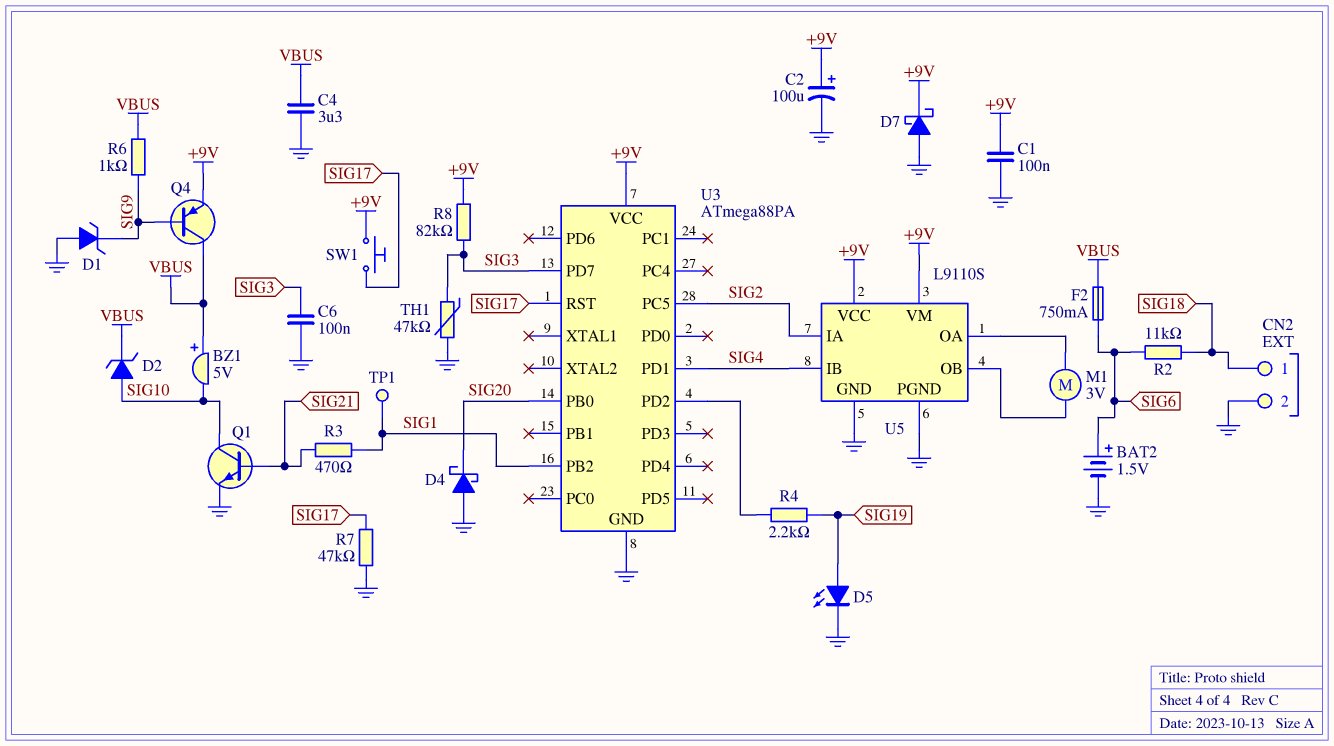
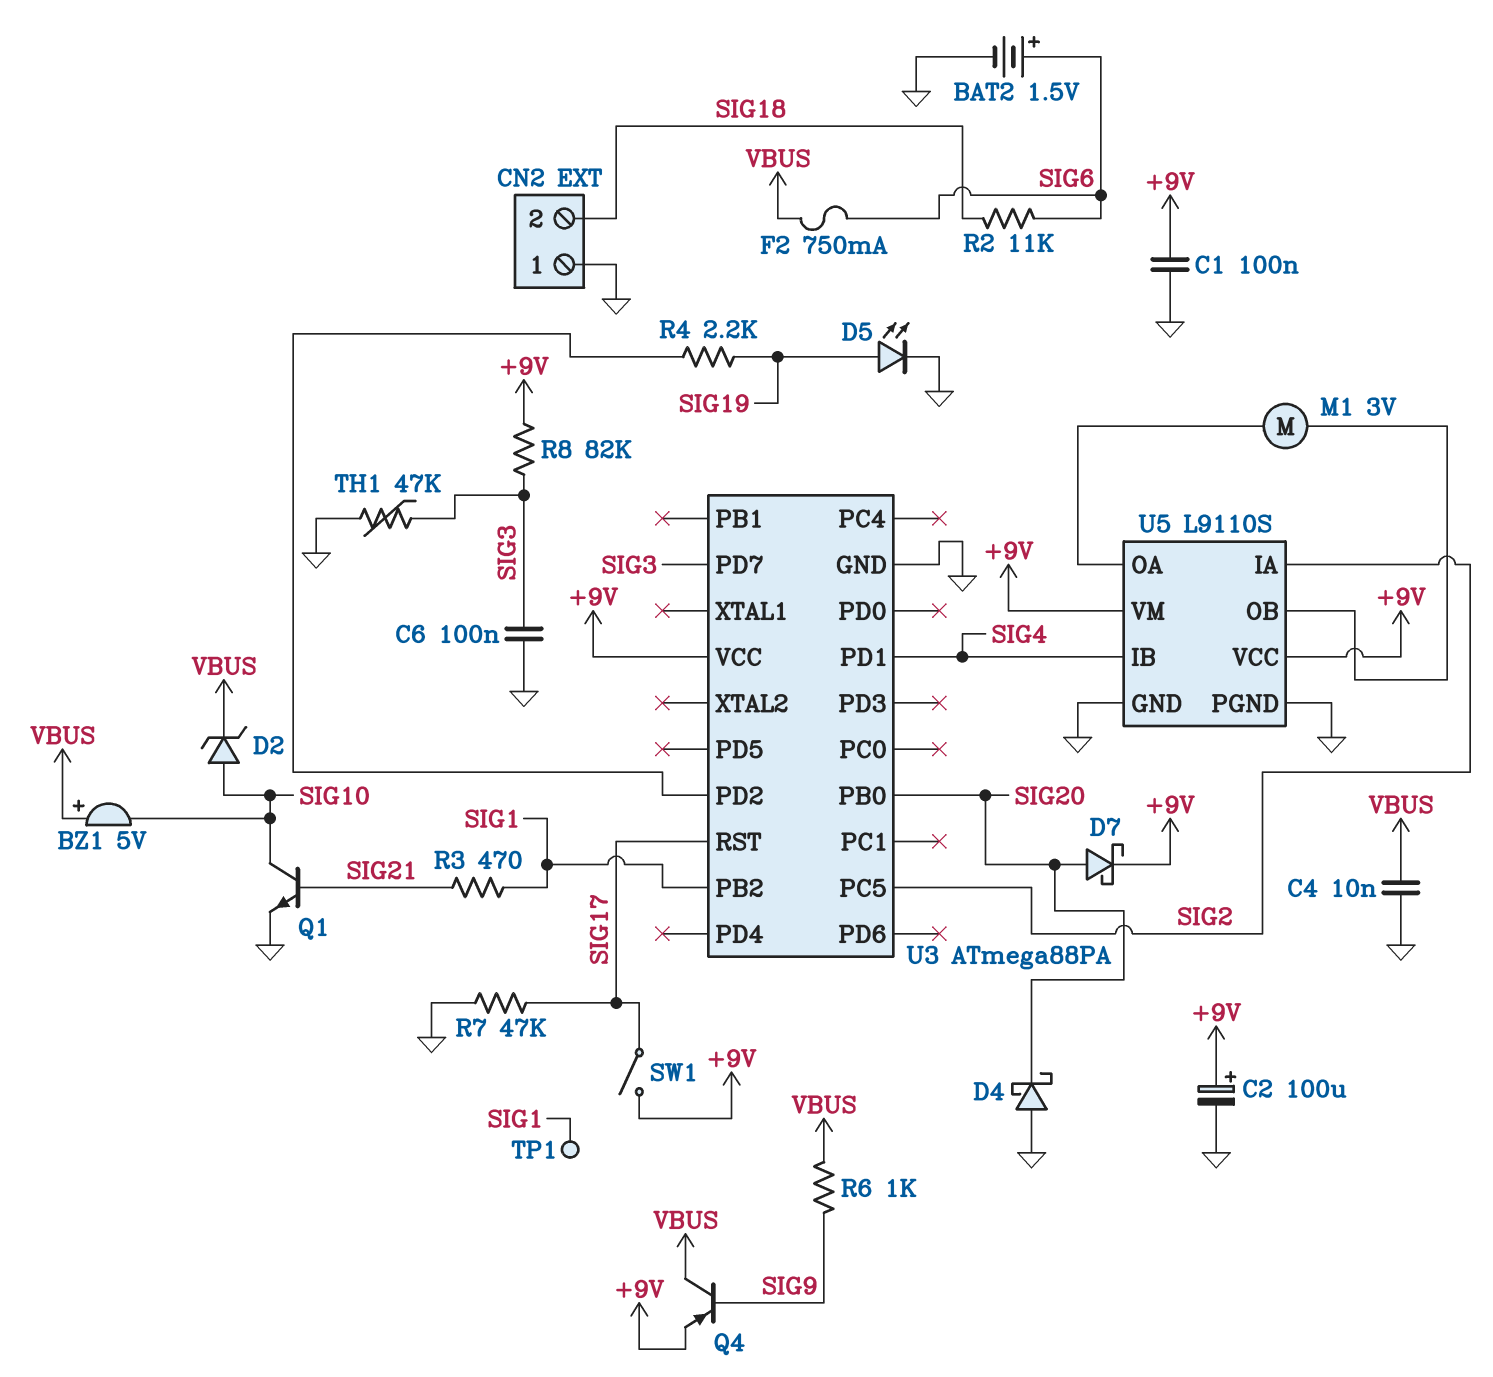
C4: 3.3uF (GND, VBUS) -> 10nF (GND, VBUS)
CN2 pin 1: SIG18 -> GND
CN2 pin 2: GND -> SIG18
D1: zener (A GND, K SIG9) -> none
D7: schottky (A GND, K +9V) -> schottky (A SIG20, K +9V)
SW1: button (+9V, SIG17) -> switch (+9V, SIG17)

